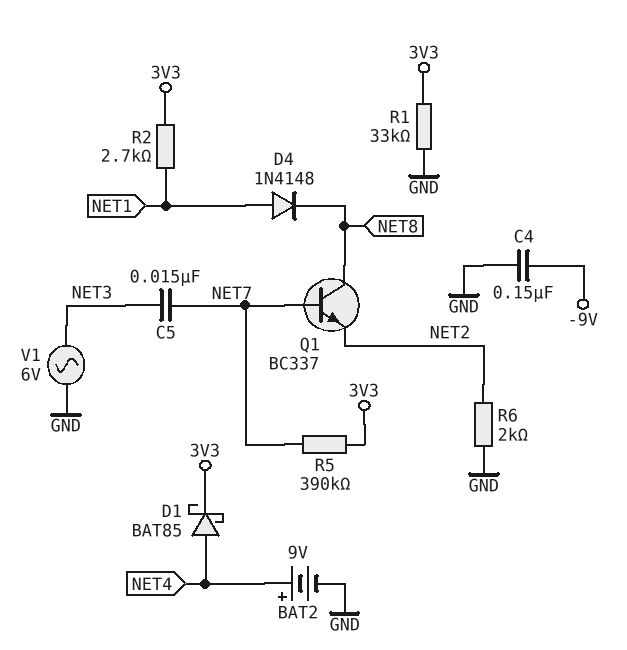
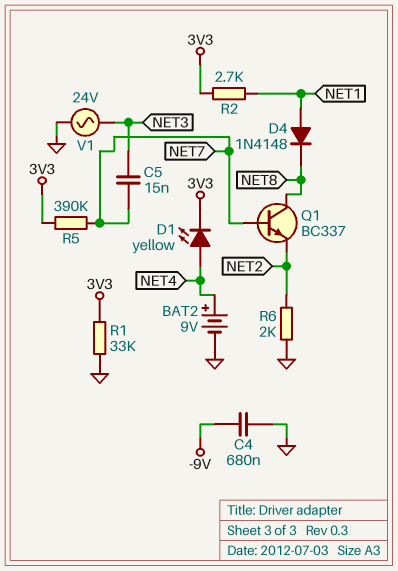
C4: 150nF (-9V, GND) -> 680nF (-9V, GND)
D1: schottky BAT85 (A NET4, K 3V3) -> LED yellow (A NET4, K 3V3)
V1: AC 6V (GND, NET3) -> AC 24V (GND, NET3)

